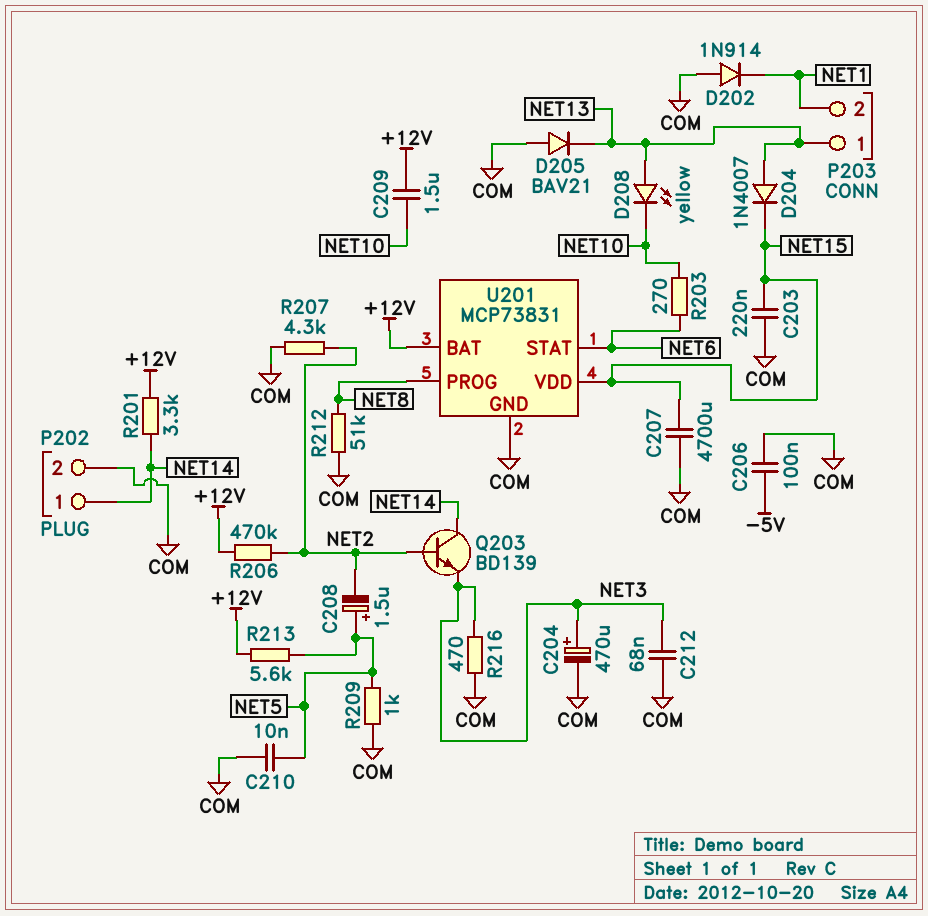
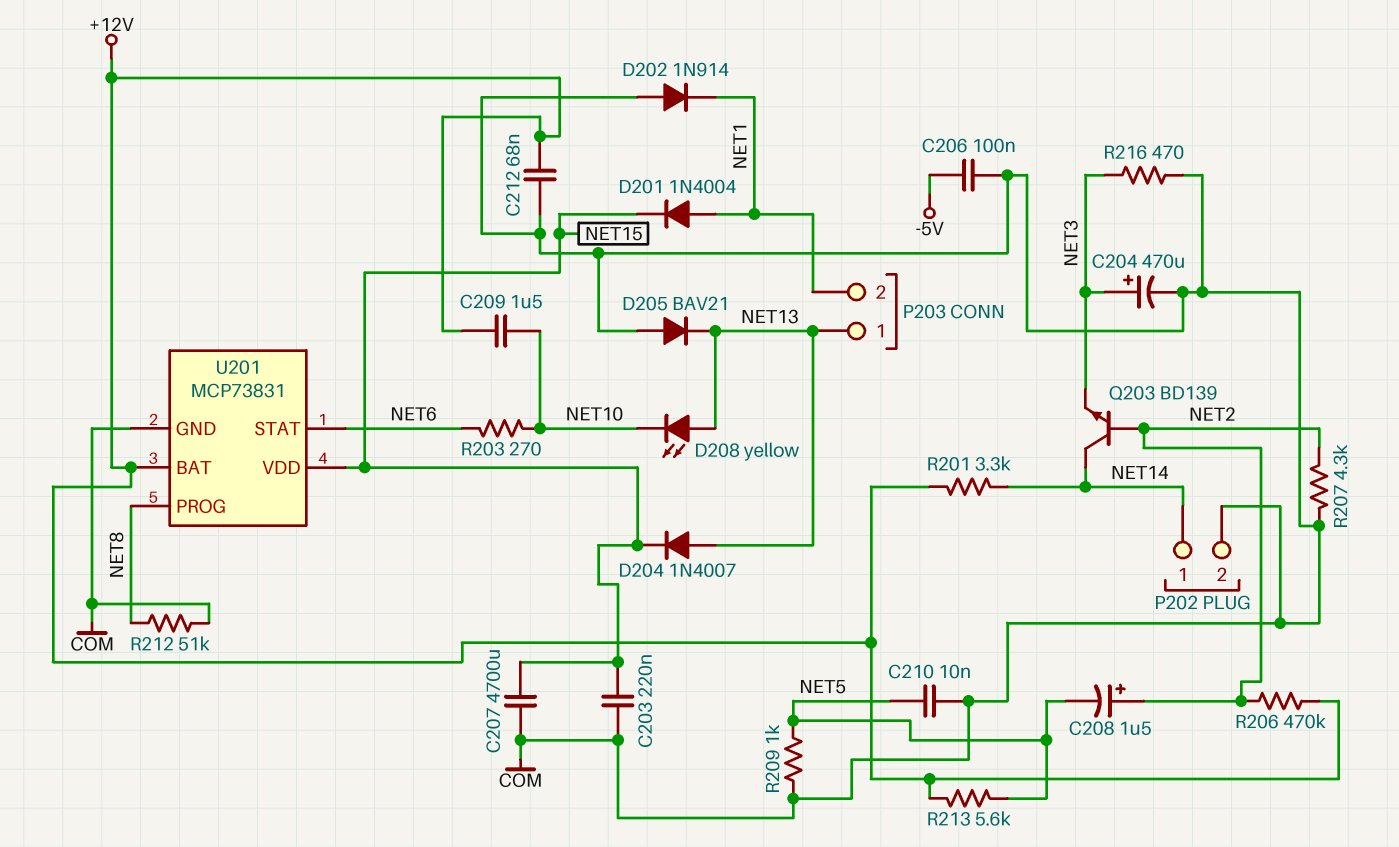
C208: 1.5uF (plus NET5, minus NET2) -> 1.5uF (plus NET2, minus NET5)
C212: 68nF (COM, NET3) -> 68nF (+12V, COM)
D201: none -> diode 1N4004 (A NET1, K NET15)

